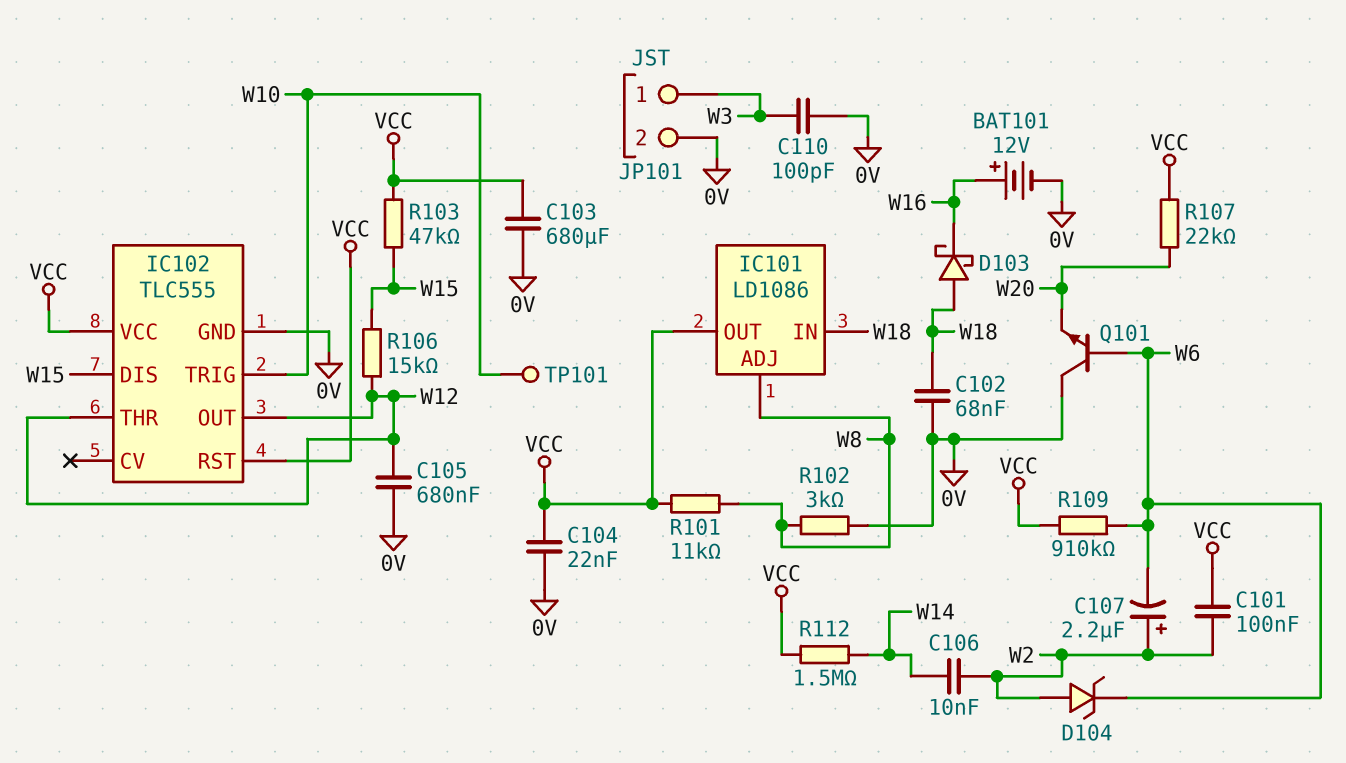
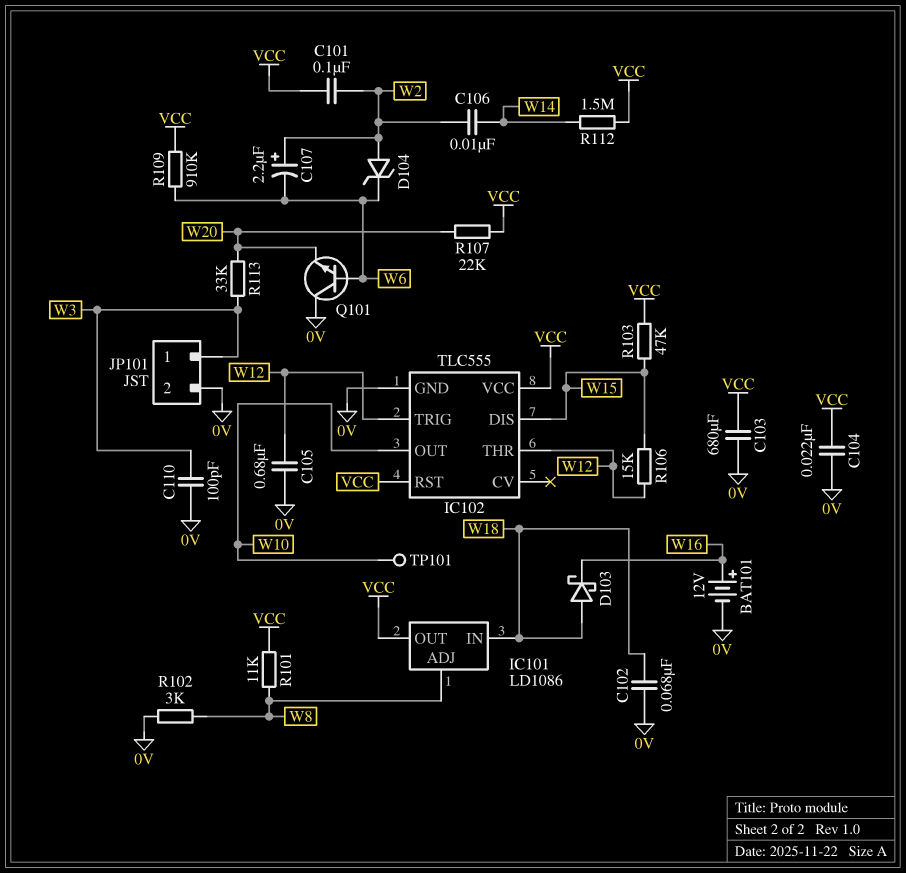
IC102 pin OUT: W12 -> W10
IC102 pin TRIG: W10 -> W12
R113: none -> 33k (W3, W20)

